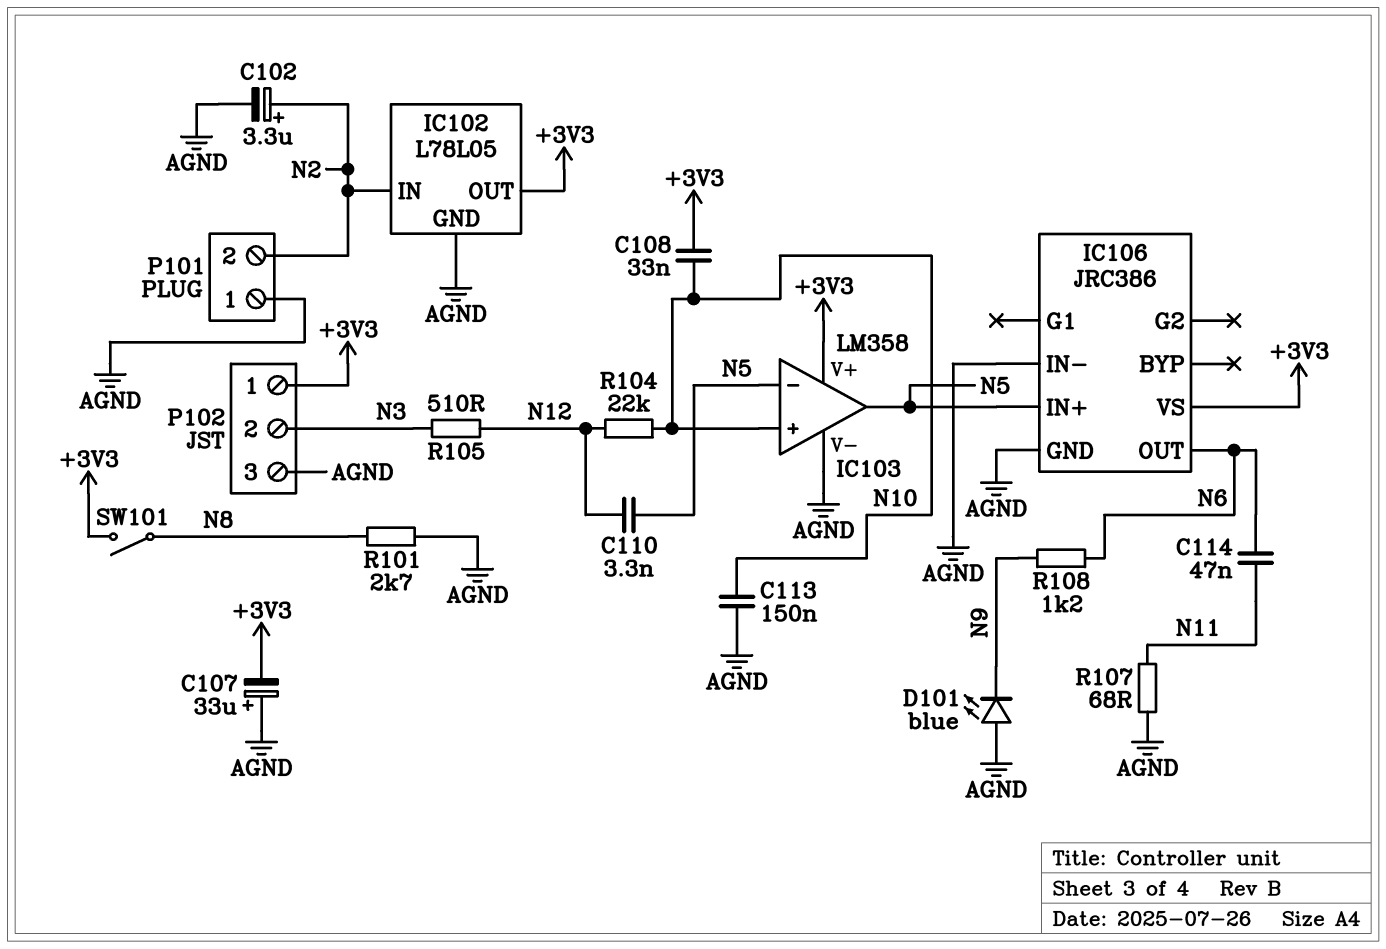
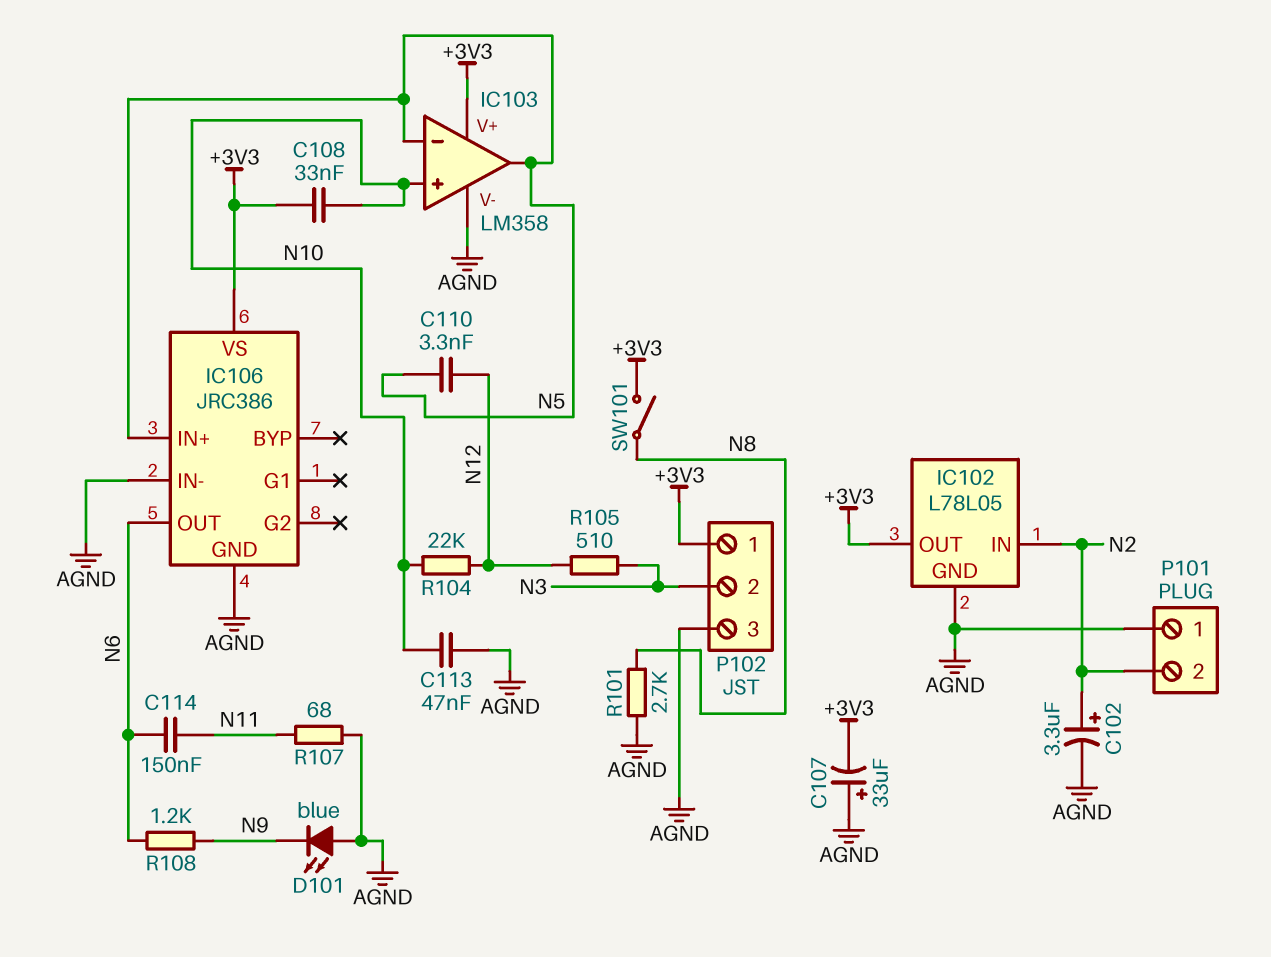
C113: 150nF (AGND, N10) -> 47nF (AGND, N10)
C114: 47nF (N6, N11) -> 150nF (N6, N11)

